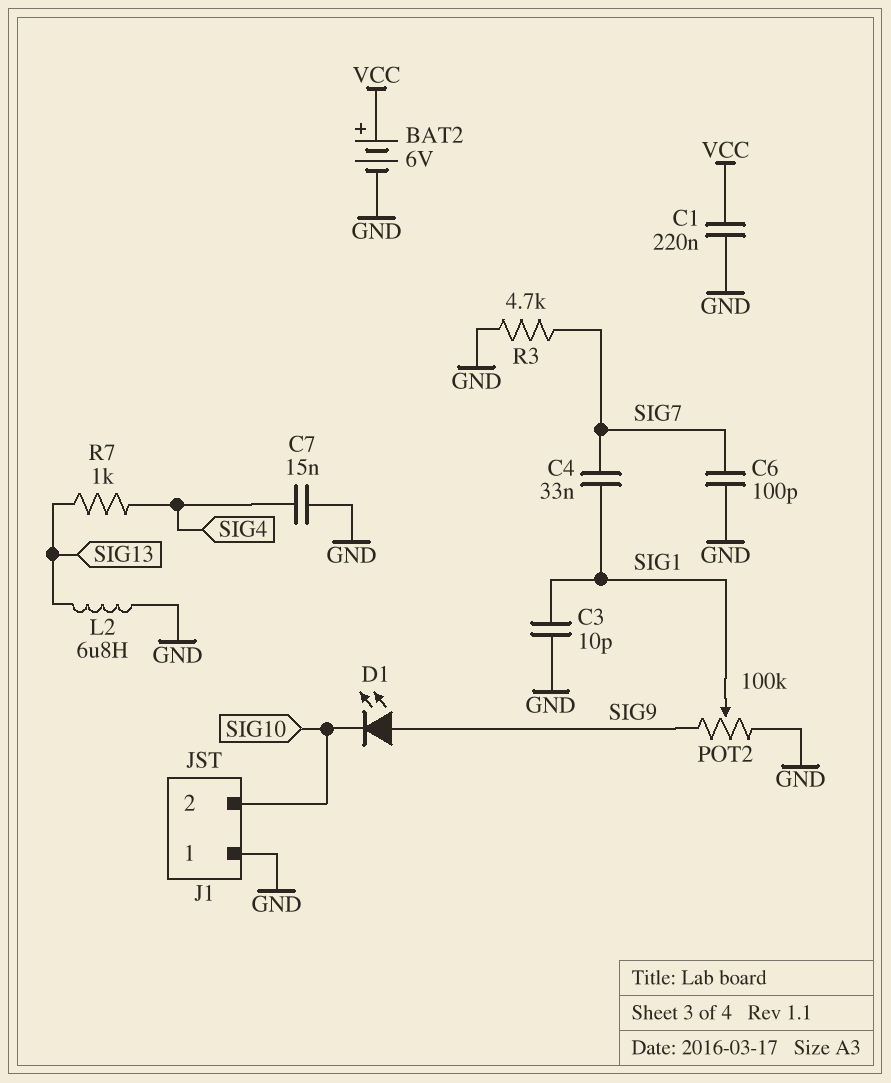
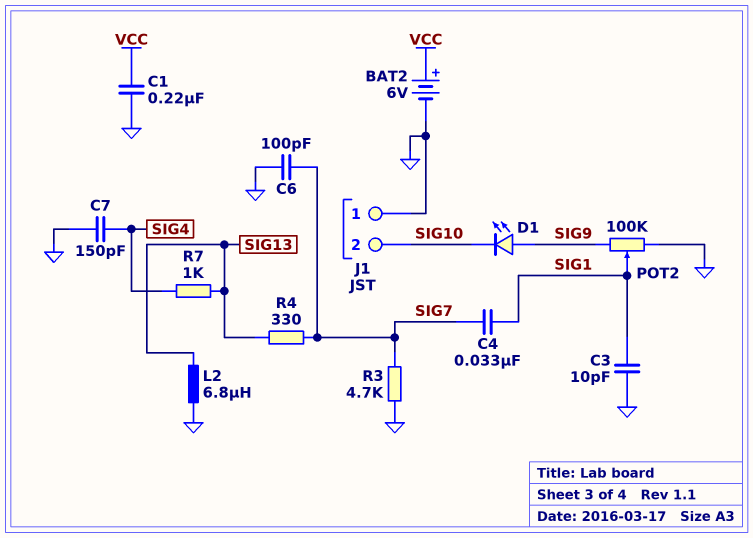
C7: 15nF (GND, SIG4) -> 150pF (GND, SIG4)
R4: none -> 330 (SIG7, SIG13)

